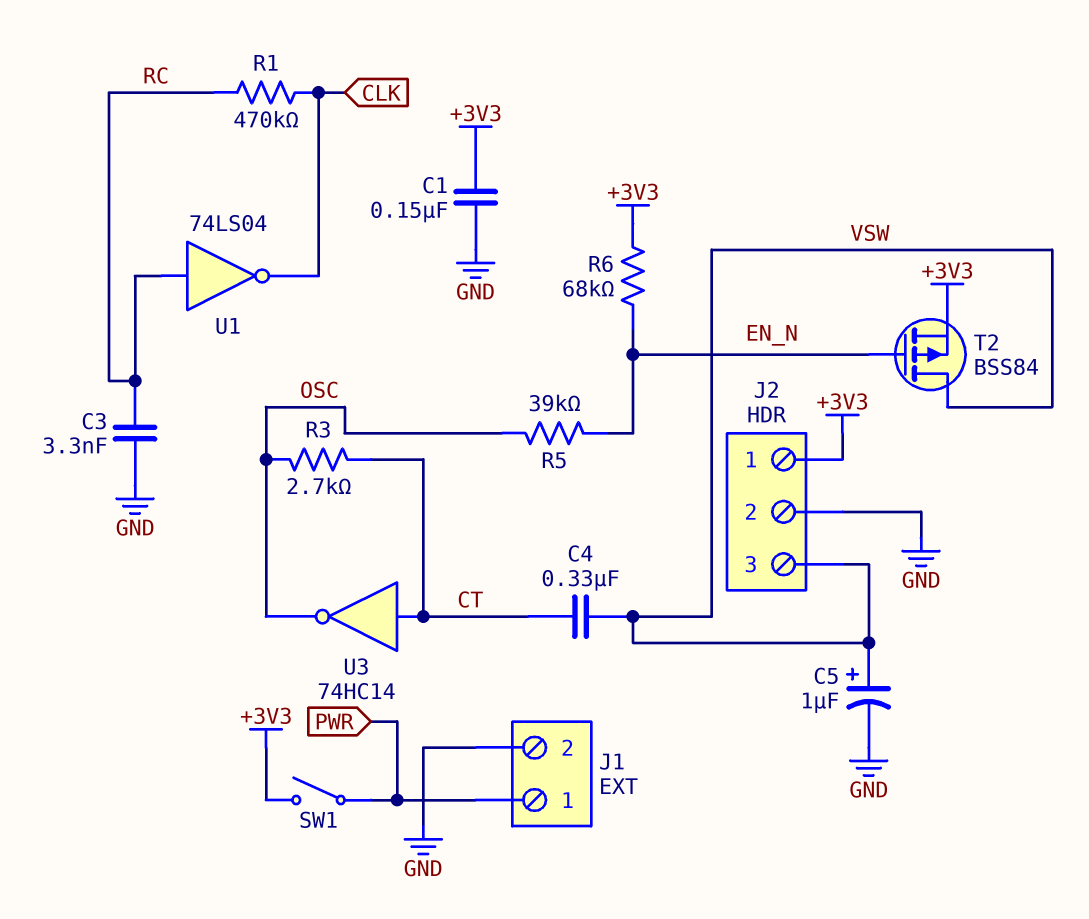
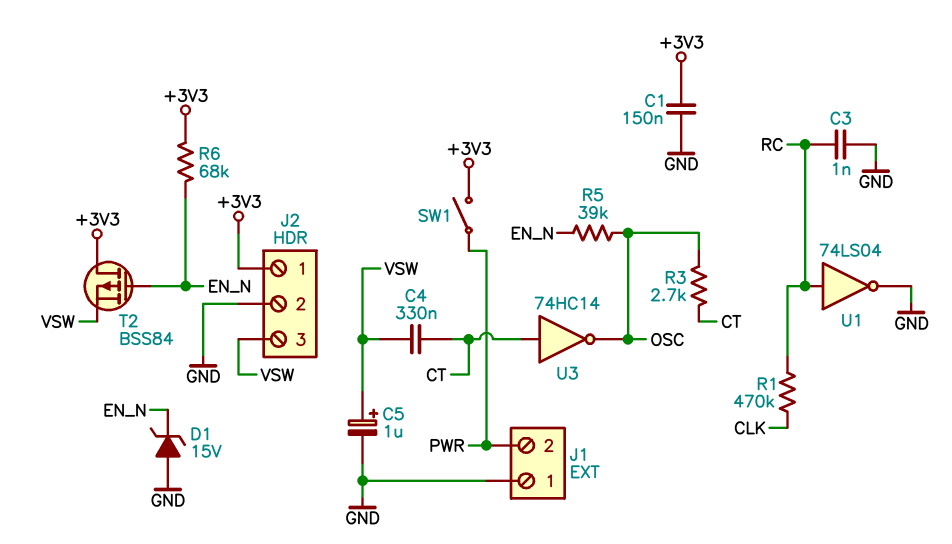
C3: 3.3nF (GND, RC) -> 1nF (GND, RC)
D1: none -> zener 15V (A GND, K EN_N)
J1 pin 1: PWR -> GND
J1 pin 2: GND -> PWR
T2: PMOS BSS84 (G EN_N, D VSW, S +3V3) -> PMOS BSS84 (G EN_N, D +3V3, S VSW)
U1: NOT 74LS04 (in RC, out CLK) -> NOT 74LS04 (in RC, out GND)

